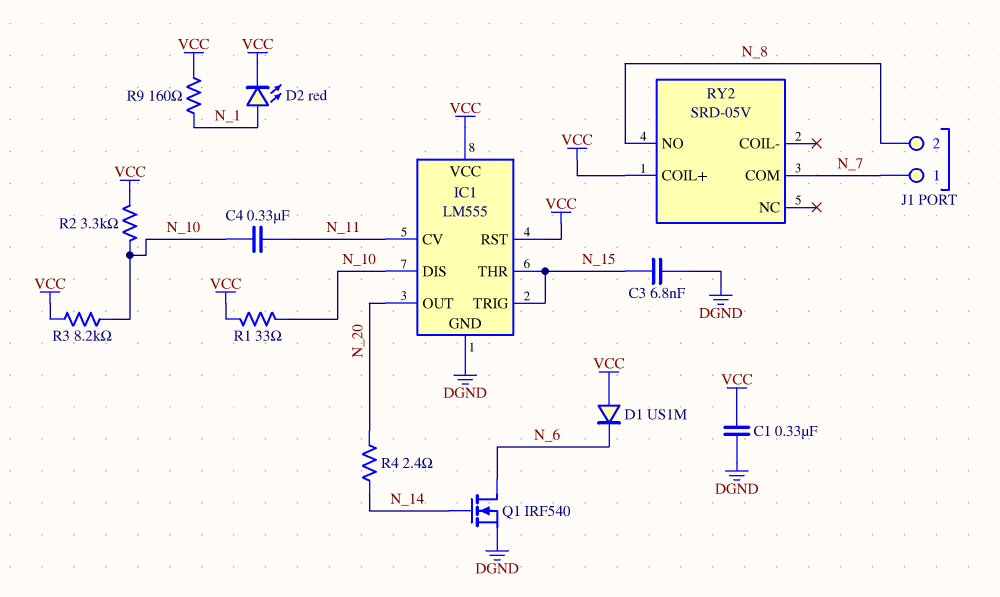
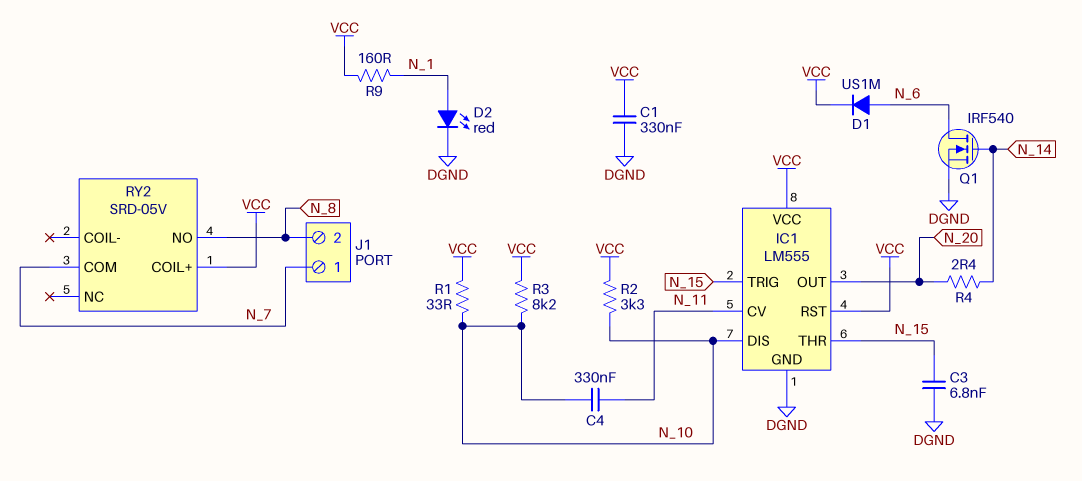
D1: diode US1M (A VCC, K N_6) -> diode US1M (A N_6, K VCC)
D2: LED red (A N_1, K VCC) -> LED red (A N_1, K DGND)

